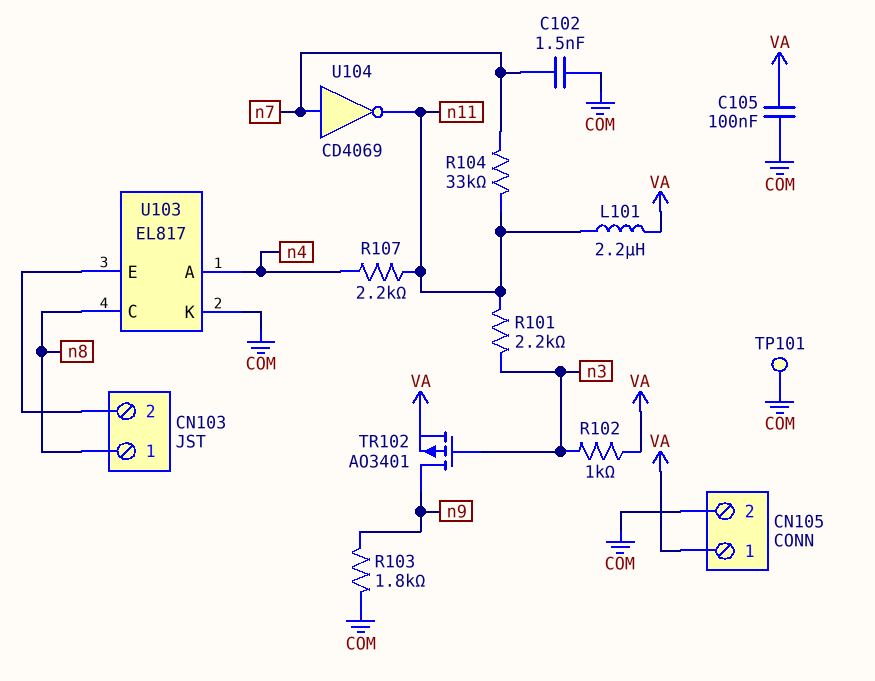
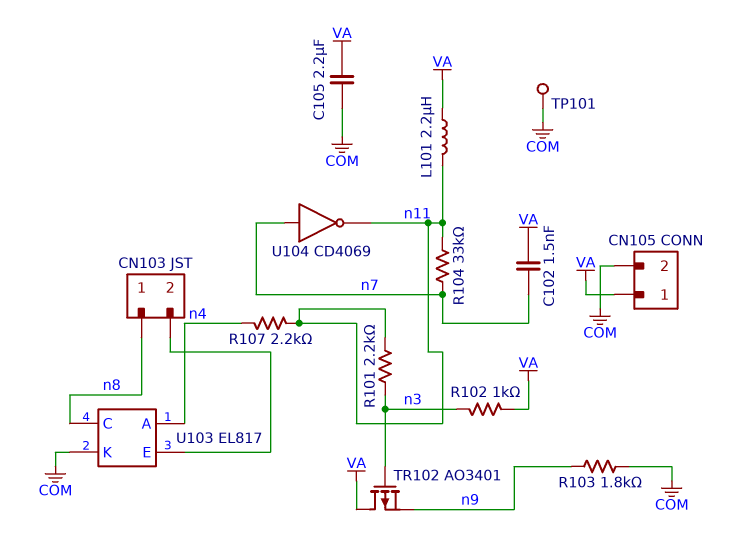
C102: 1.5nF (COM, n7) -> 1.5nF (VA, n7)
C105: 100nF (COM, VA) -> 2.2uF (COM, VA)
TR102: PMOS AO3401 (G n3, D n9, S VA) -> PMOS AO3401 (G n3, D VA, S n9)

